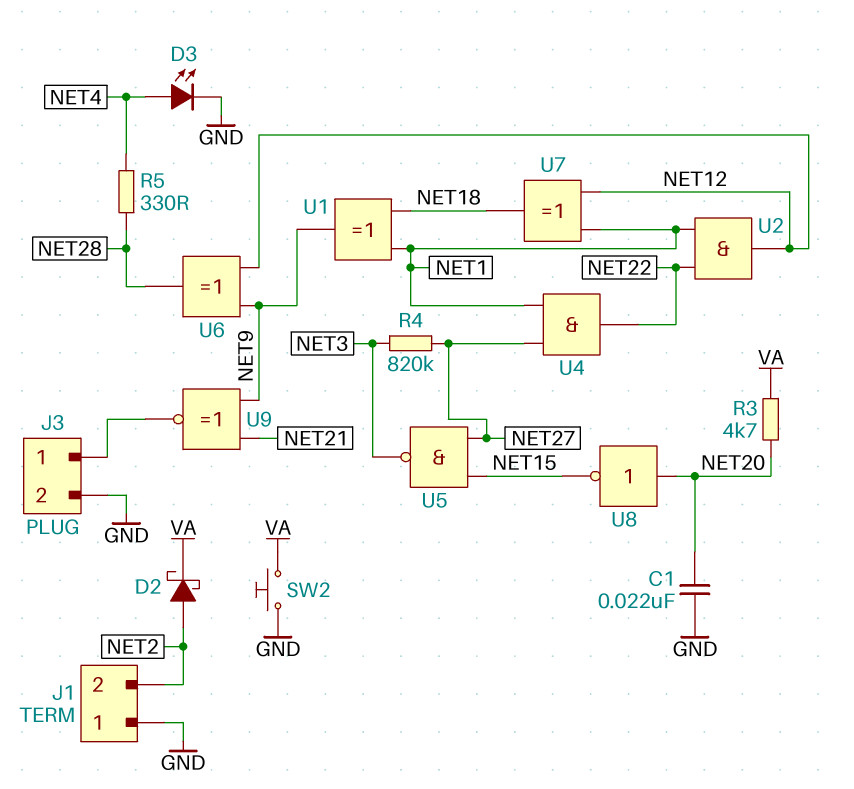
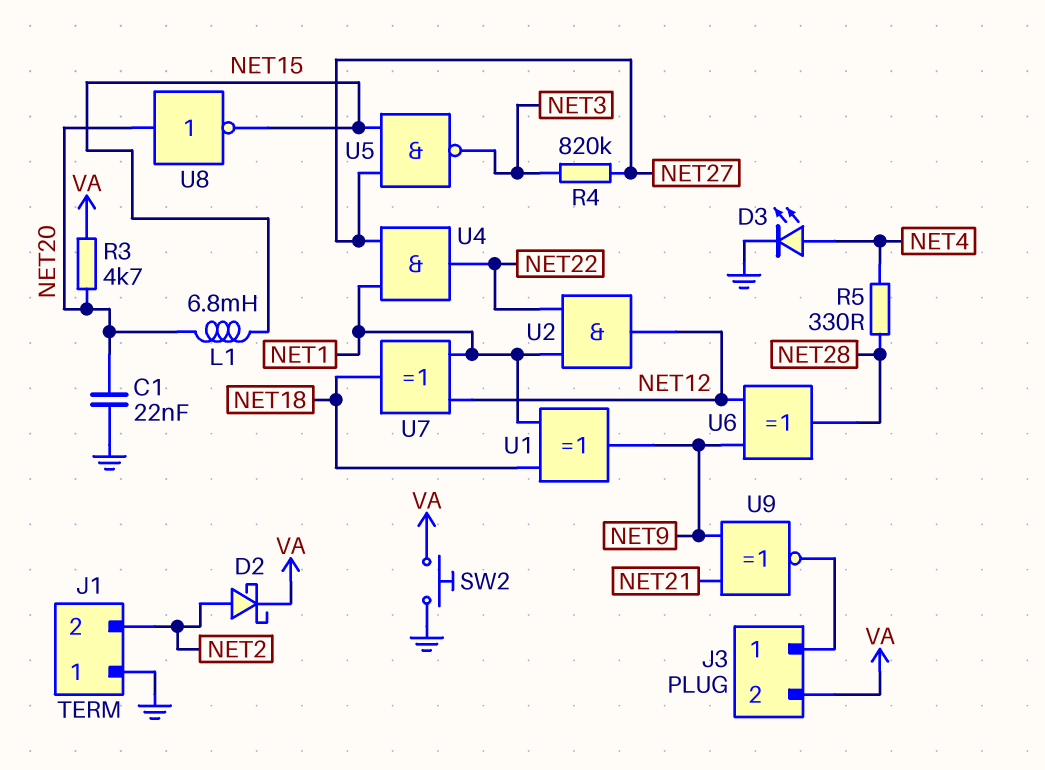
J3 pin 2: GND -> VA
L1: none -> 6.8mH (NET15, NET20)

